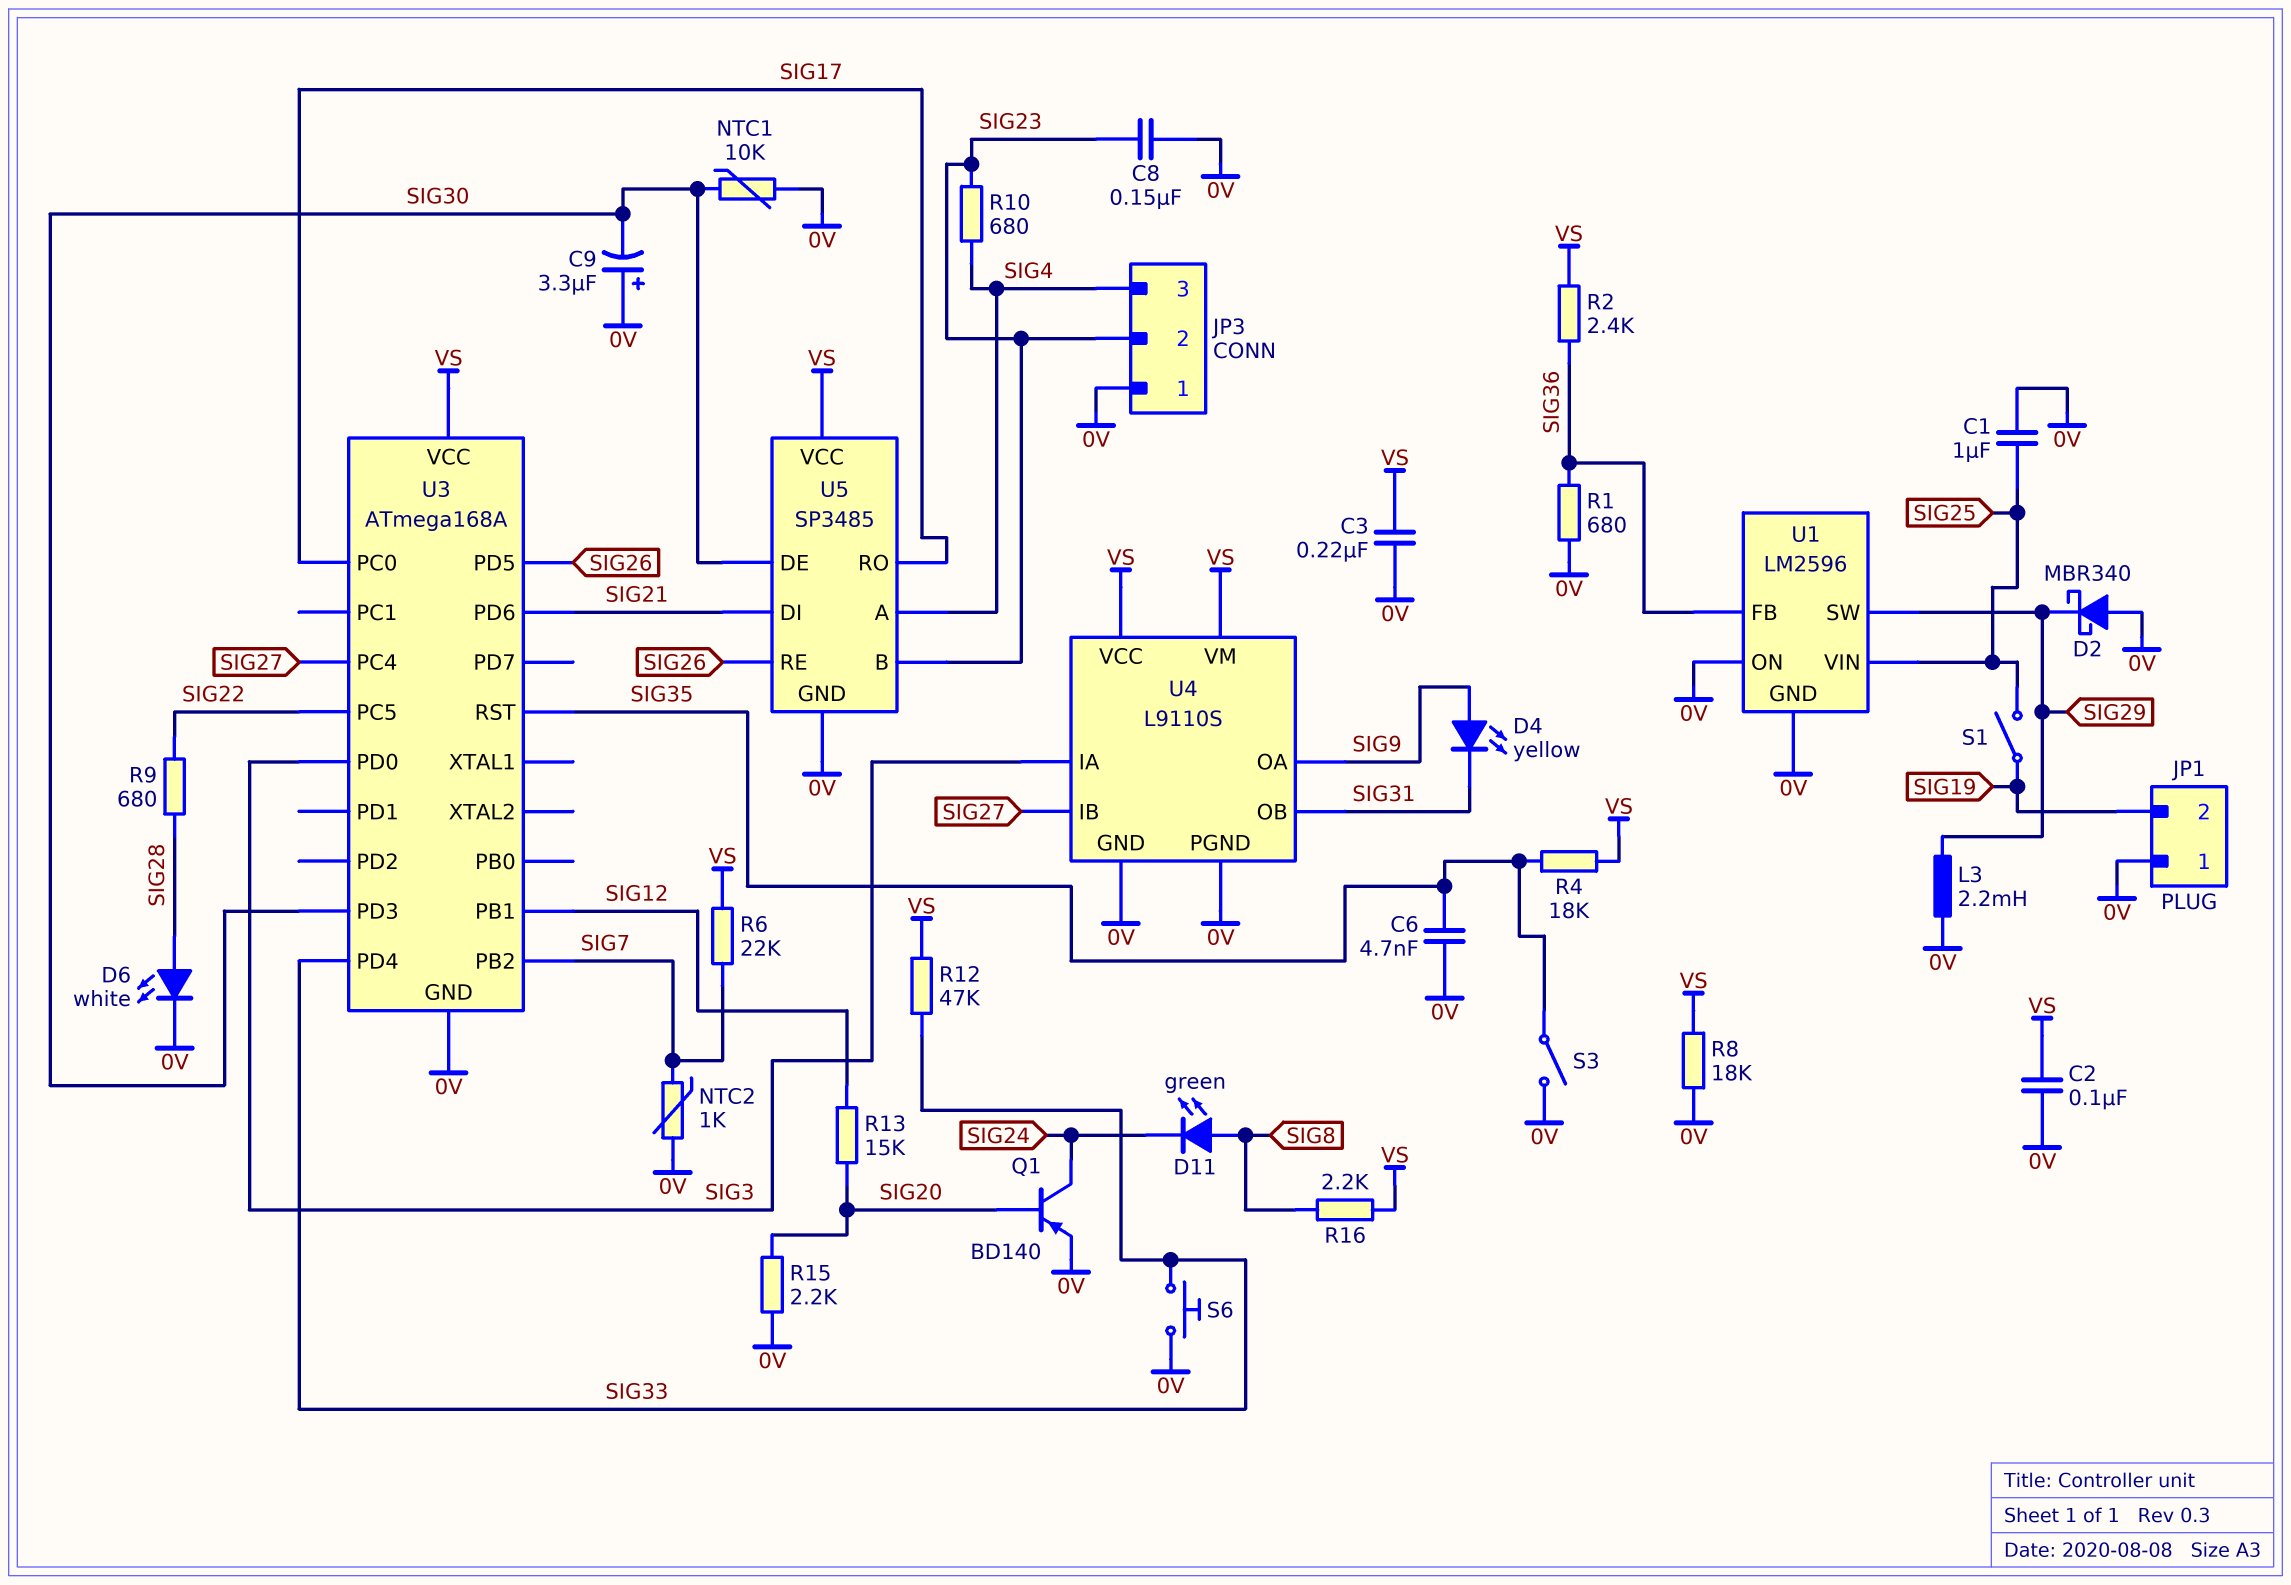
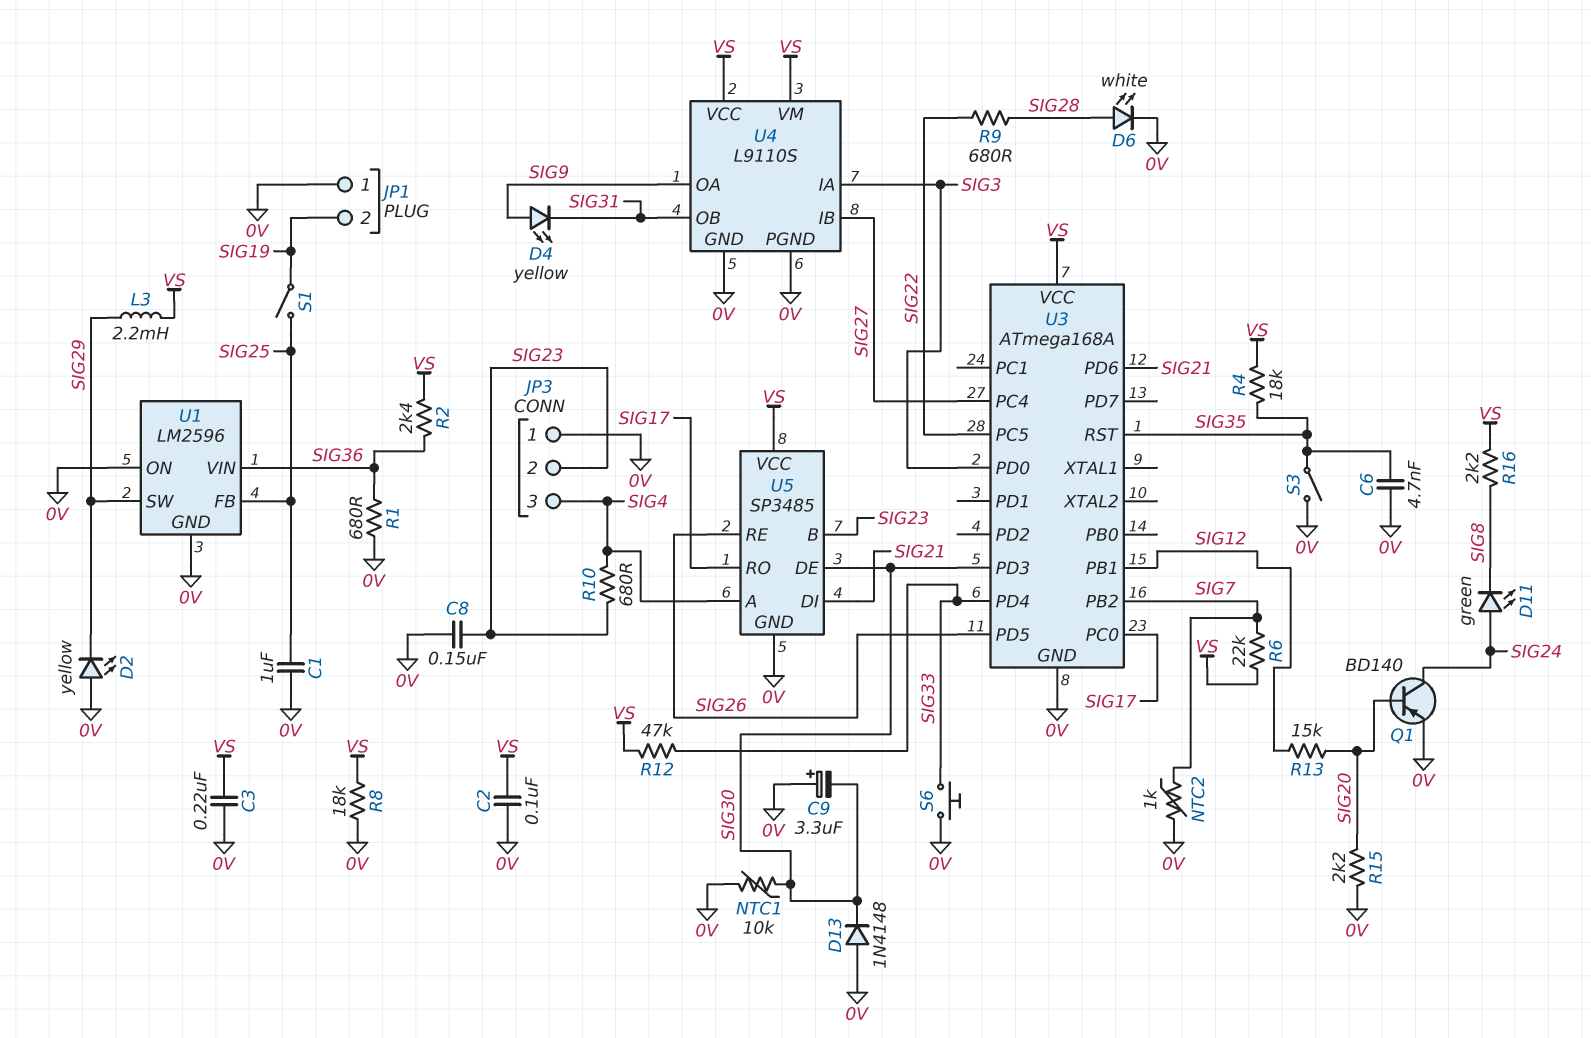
D2: schottky MBR340 (A 0V, K SIG29) -> LED yellow (A 0V, K SIG29)
D11: LED green (A SIG8, K SIG24) -> LED green (A SIG24, K SIG8)
D13: none -> diode 1N4148 (A 0V, K SIG30)
L3: 2.2mH (0V, SIG29) -> 2.2mH (SIG29, VS)
U1 pin FB: SIG36 -> SIG25
U1 pin VIN: SIG25 -> SIG36

